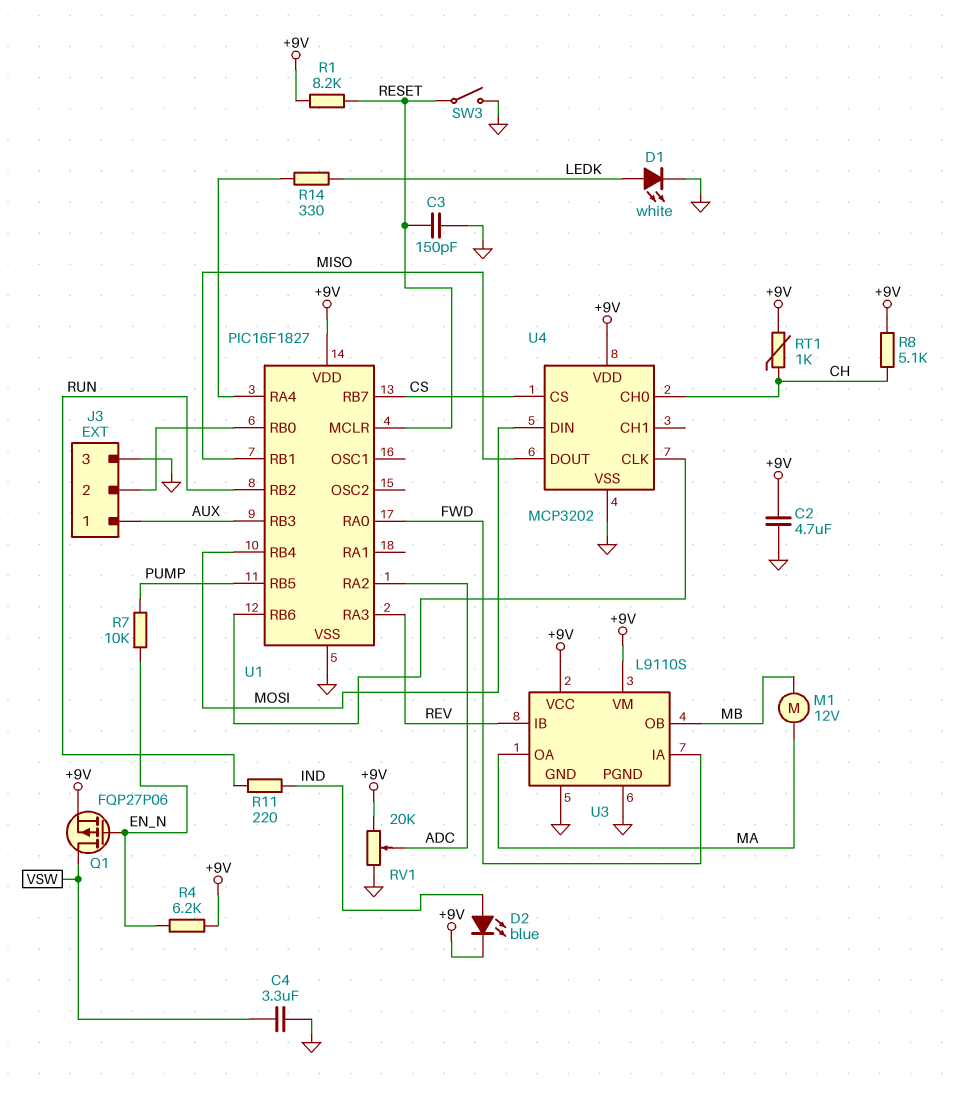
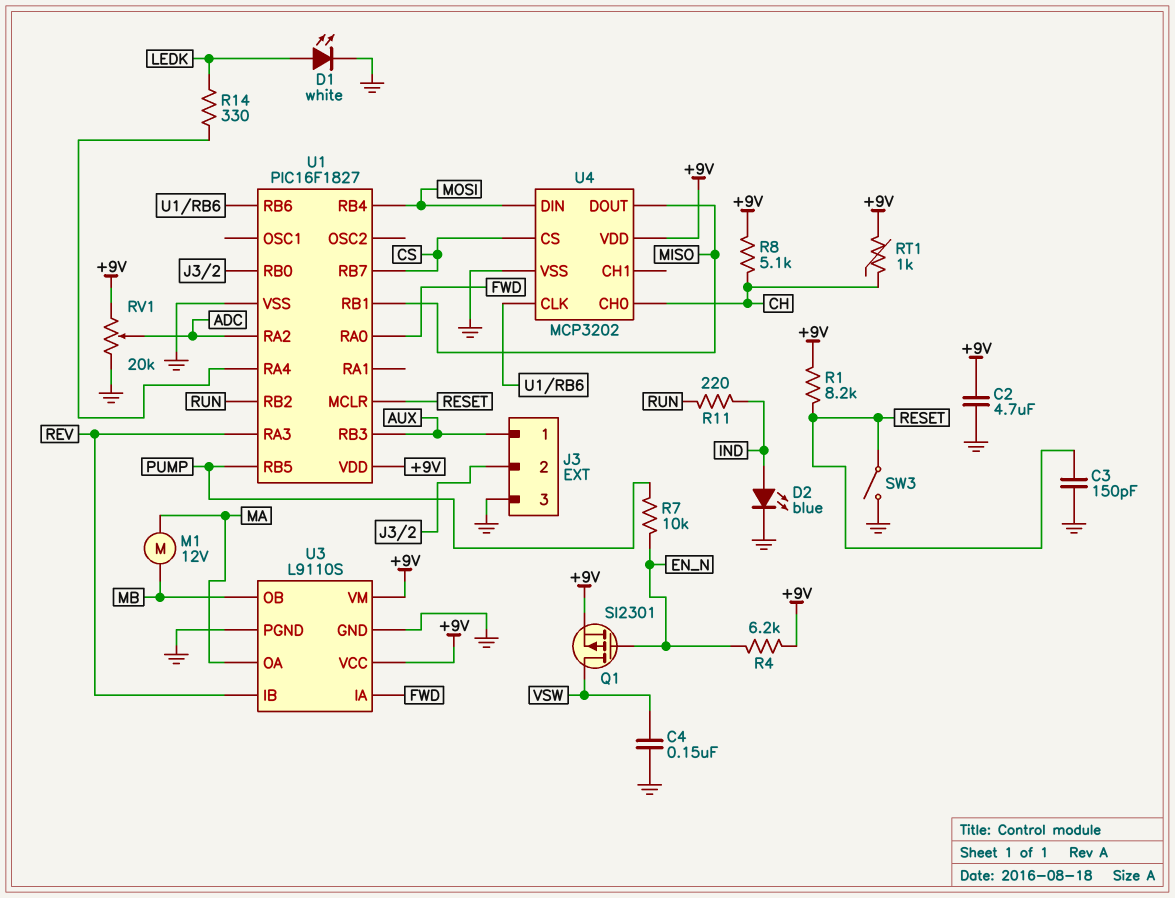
C4: 3.3uF (GND, VSW) -> 150nF (GND, VSW)
D2: LED blue (A IND, K +9V) -> LED blue (A IND, K GND)
Q1: PMOS FQP27P06 (G EN_N, D VSW, S +9V) -> PMOS SI2301 (G EN_N, D VSW, S +9V)

